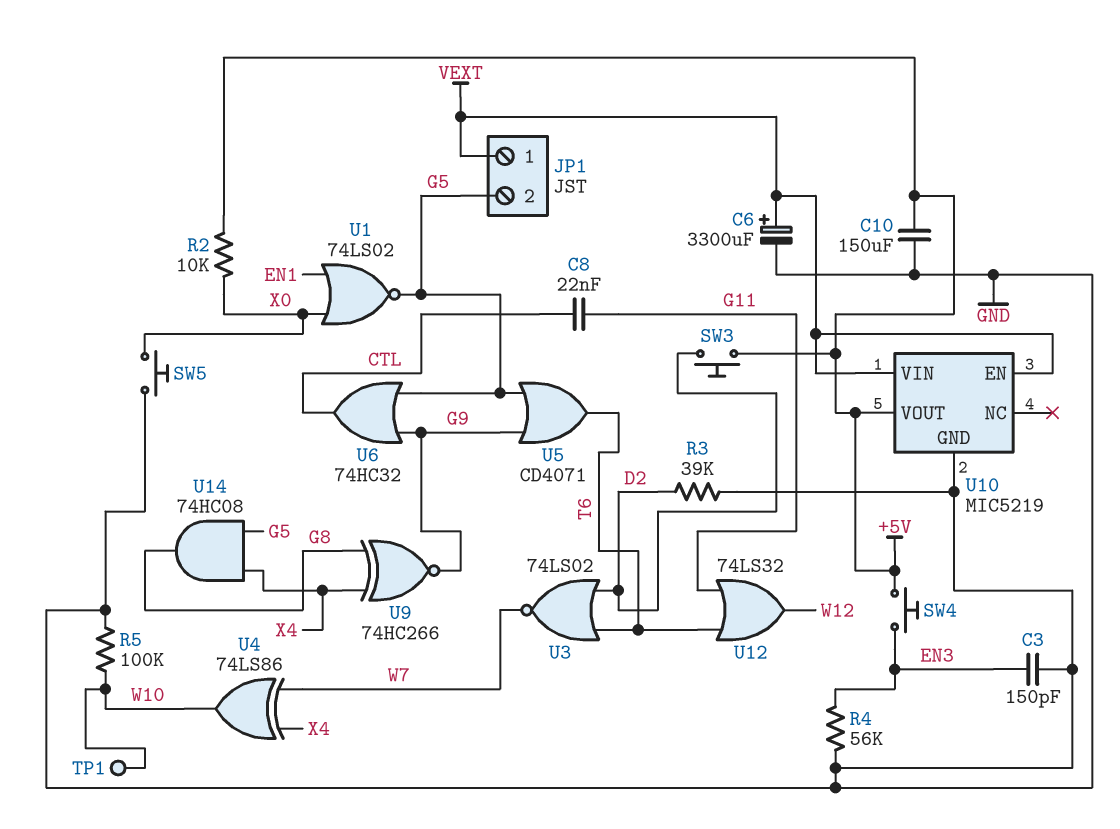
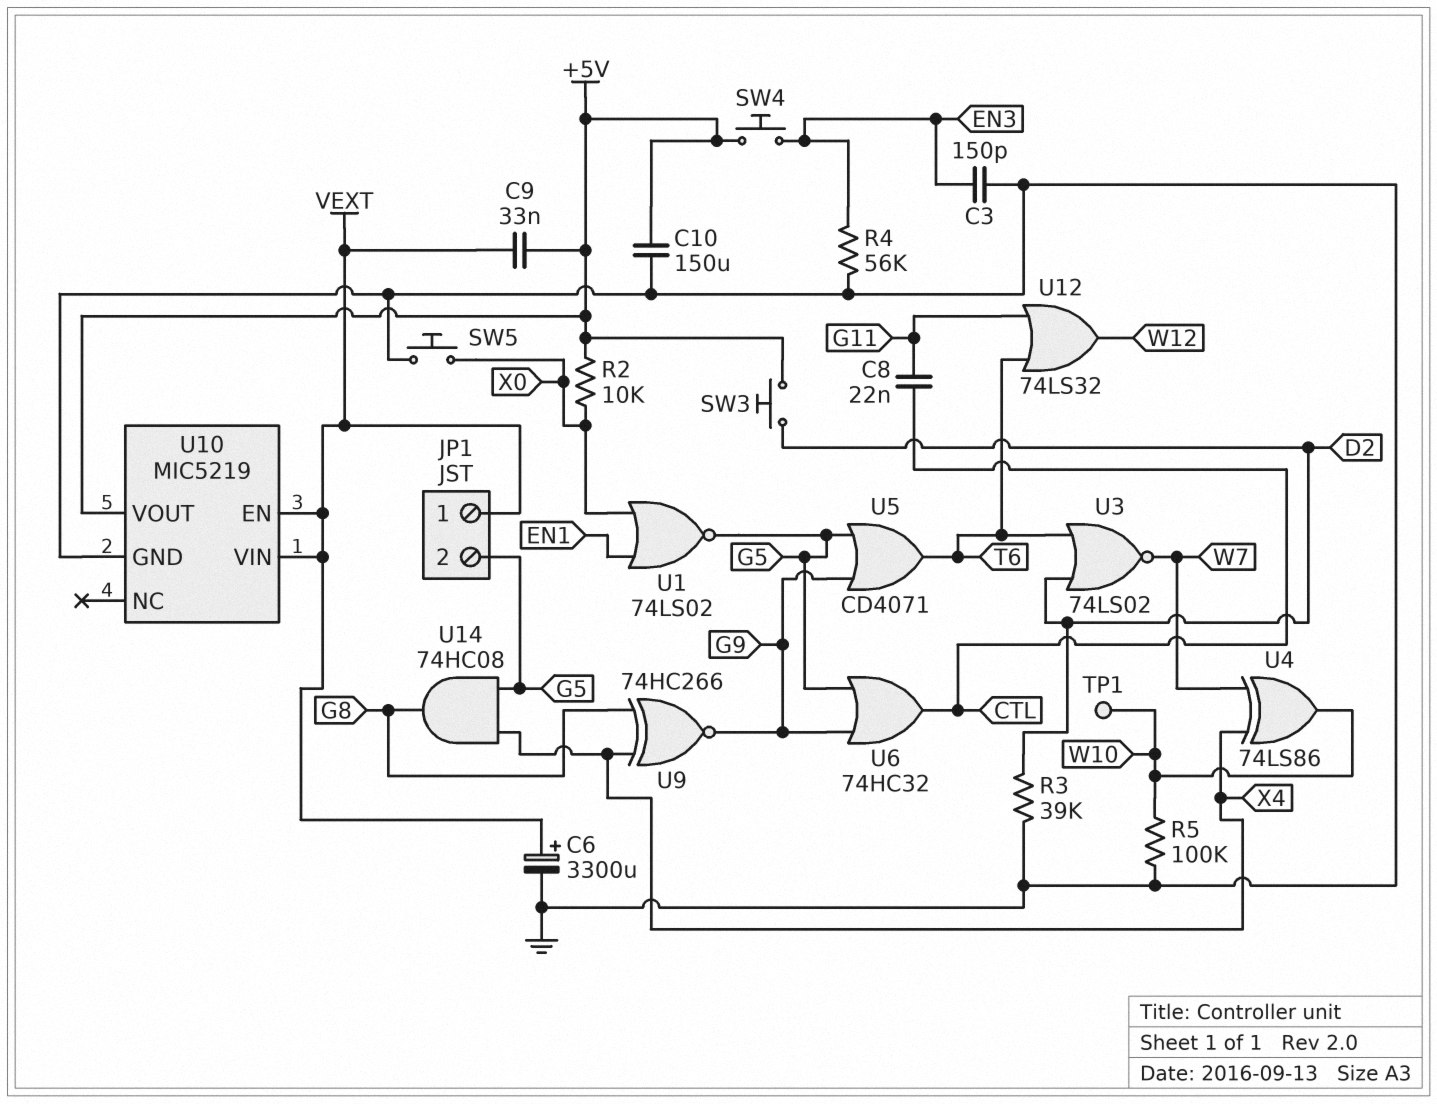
C9: none -> 33nF (+5V, VEXT)

